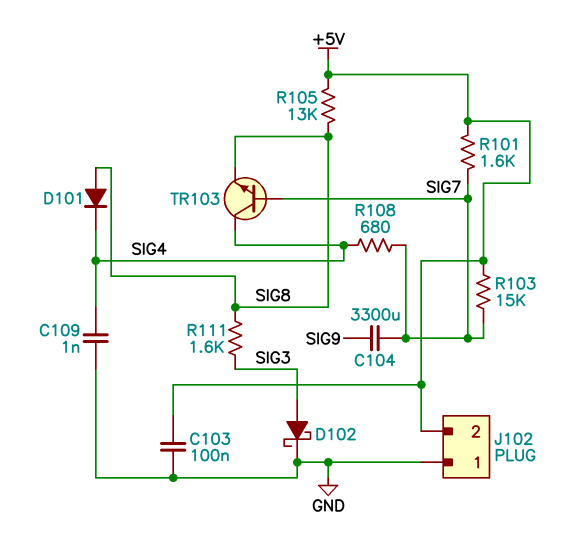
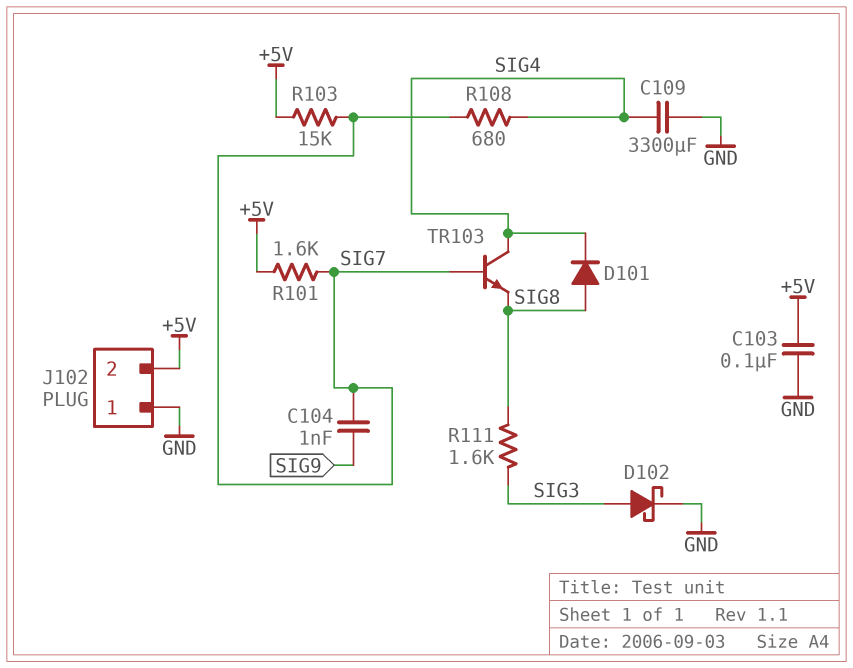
C104: 3300uF (SIG7, SIG9) -> 1nF (SIG7, SIG9)
C109: 1nF (GND, SIG4) -> 3300uF (GND, SIG4)
R105: 13k (+5V, SIG8) -> none

